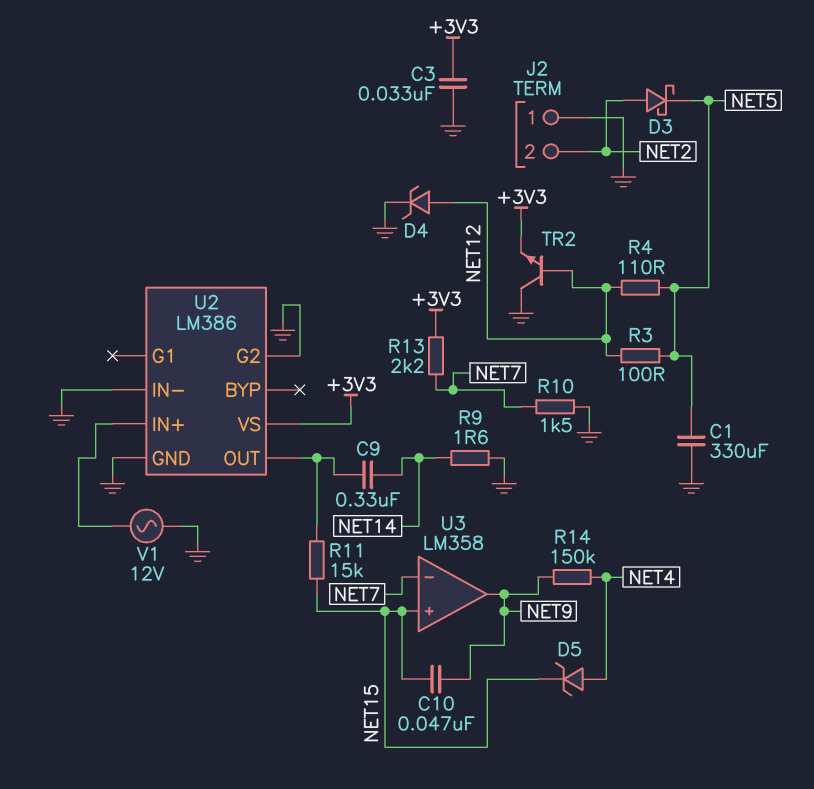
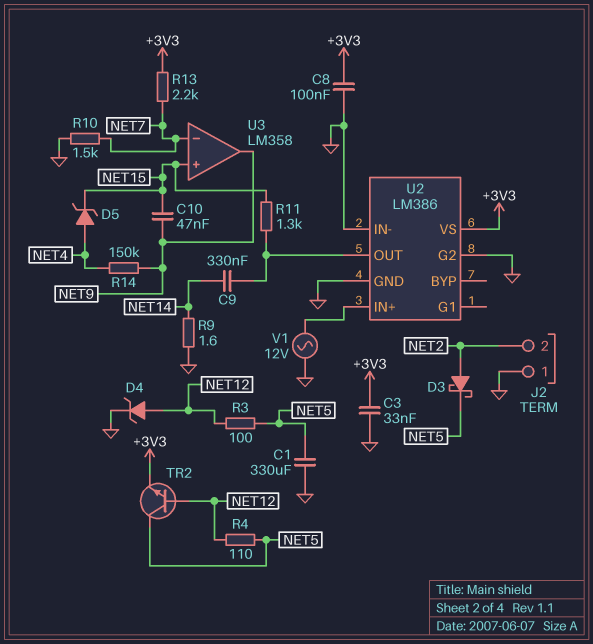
C8: none -> 100nF (+3V3, GND)
R11: 15k (NET15, U2/OUT) -> 1.3k (NET15, U2/OUT)
TR2: NPN (B NET12, C GND, E +3V3) -> NPN (B NET12, C NET5, E +3V3)

